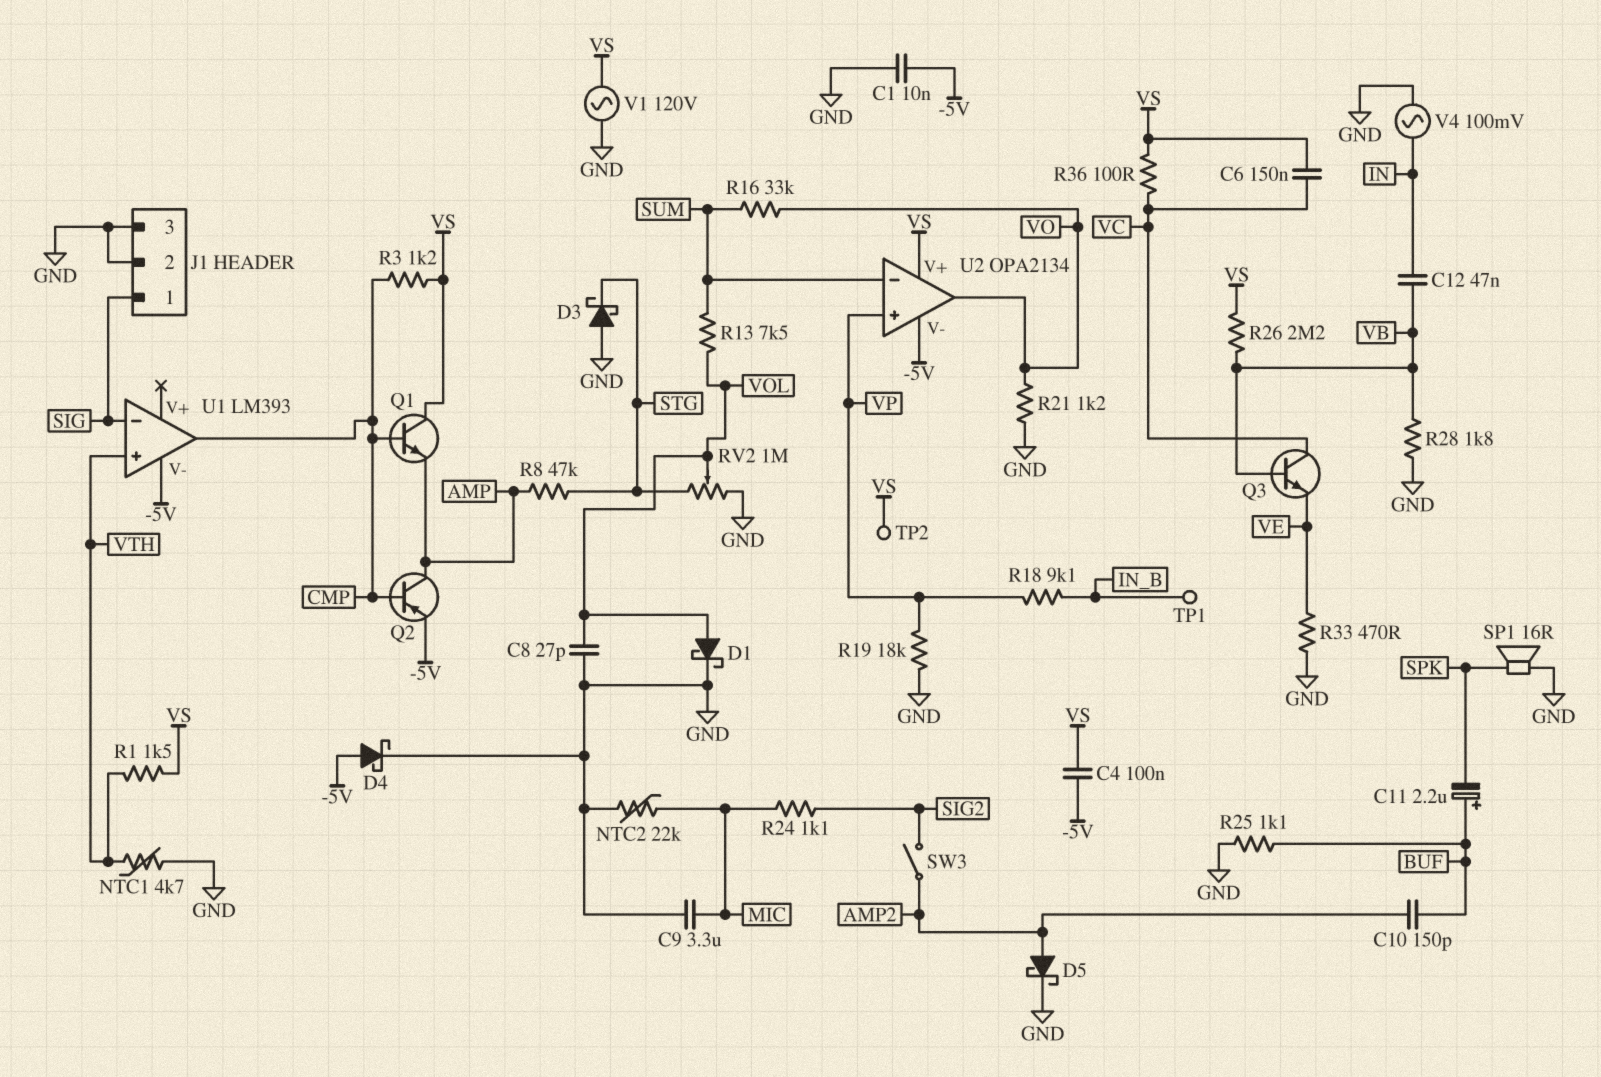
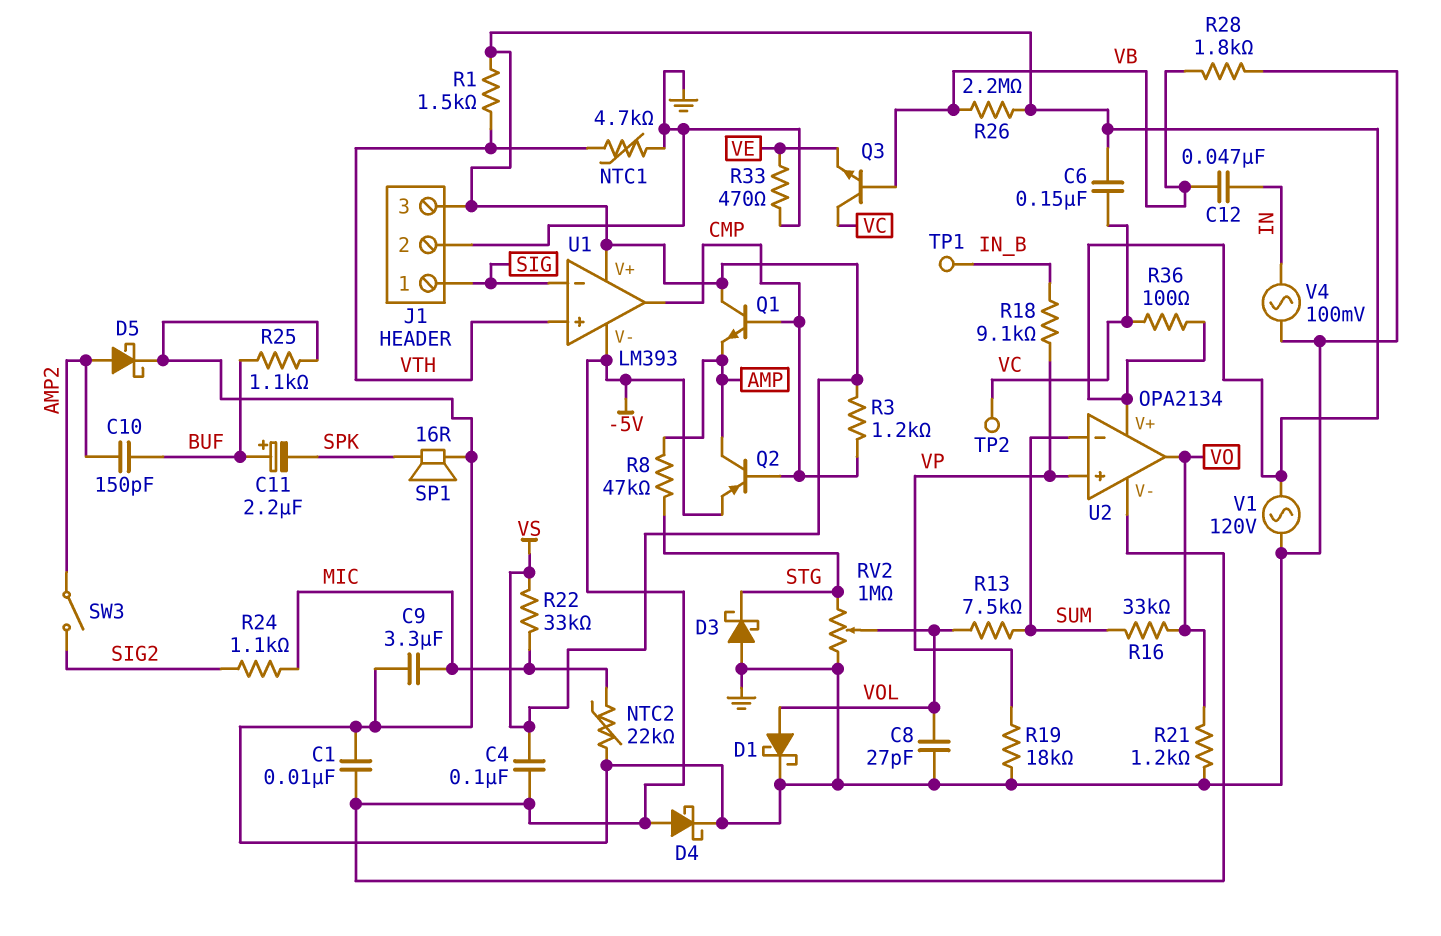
J1 pin 3: GND -> VS
R22: none -> 33k (MIC, VS)
TP2: test point (VS) -> test point (VC)
U1 pin V+: none -> VS

